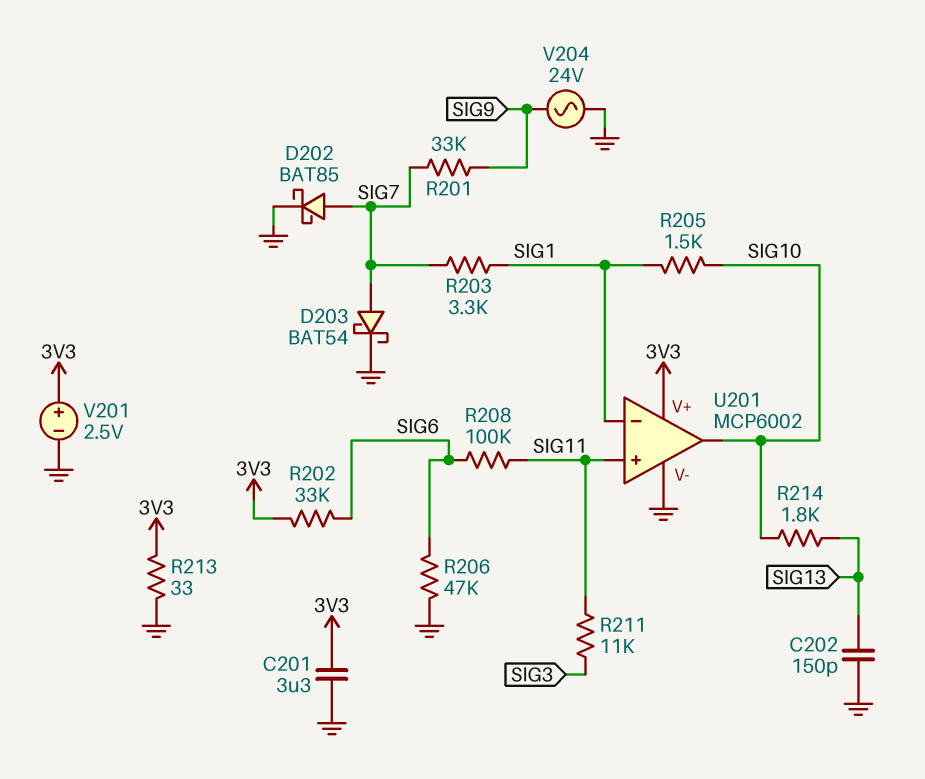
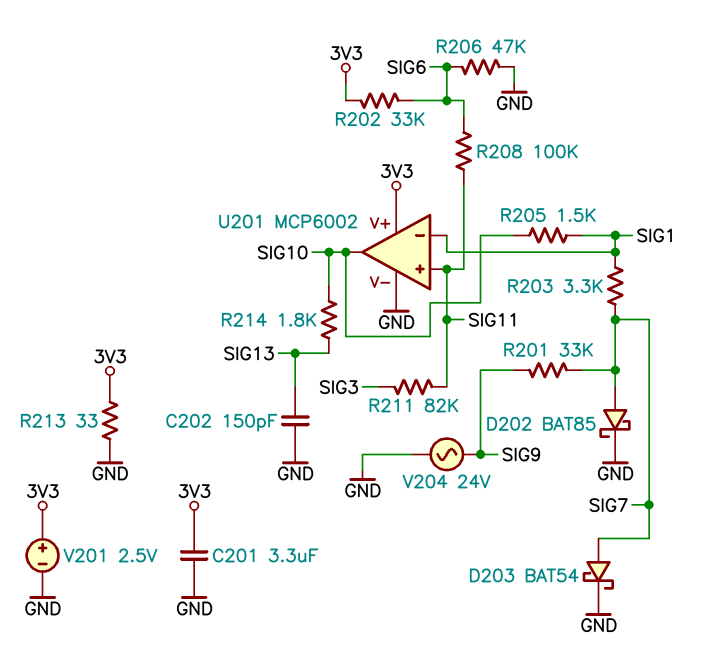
R211: 11k (SIG3, SIG11) -> 82k (SIG3, SIG11)

